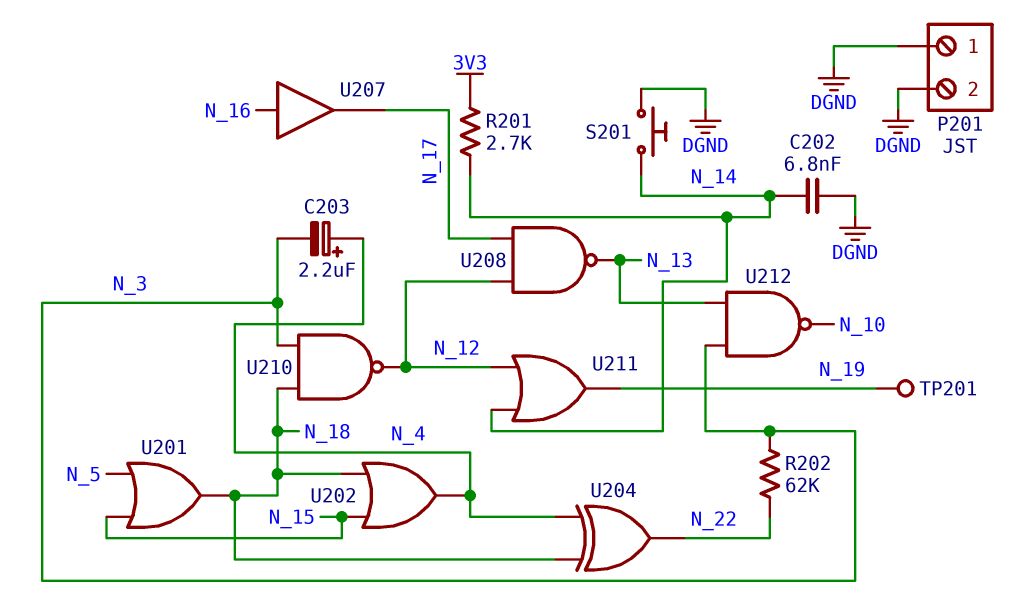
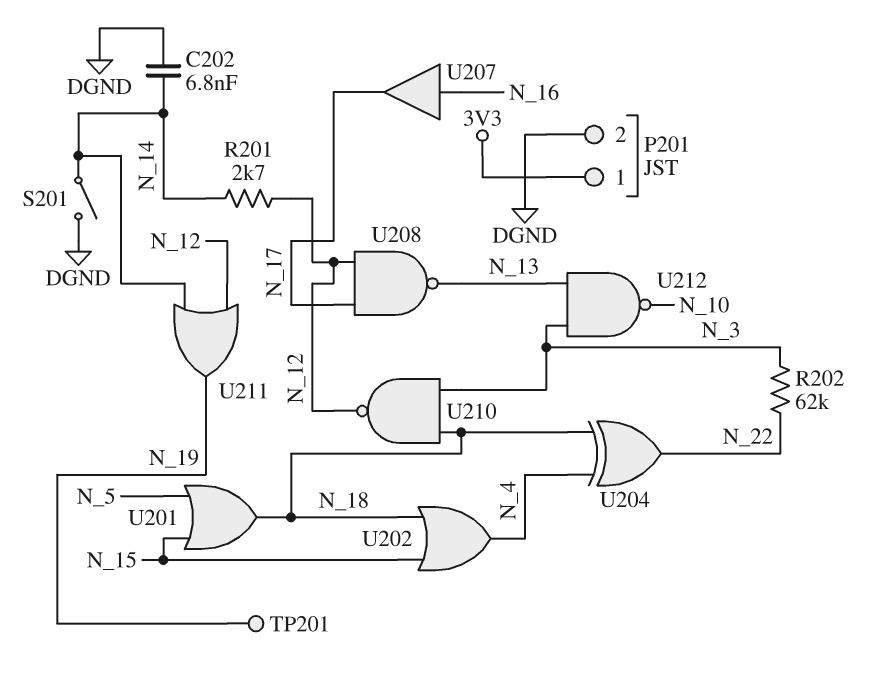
C203: 2.2uF (plus N_4, minus N_3) -> none
P201 pin 1: DGND -> 3V3
R201: 2.7k (3V3, N_14) -> 2.7k (N_12, N_14)
S201: button (DGND, N_14) -> switch (DGND, N_14)

